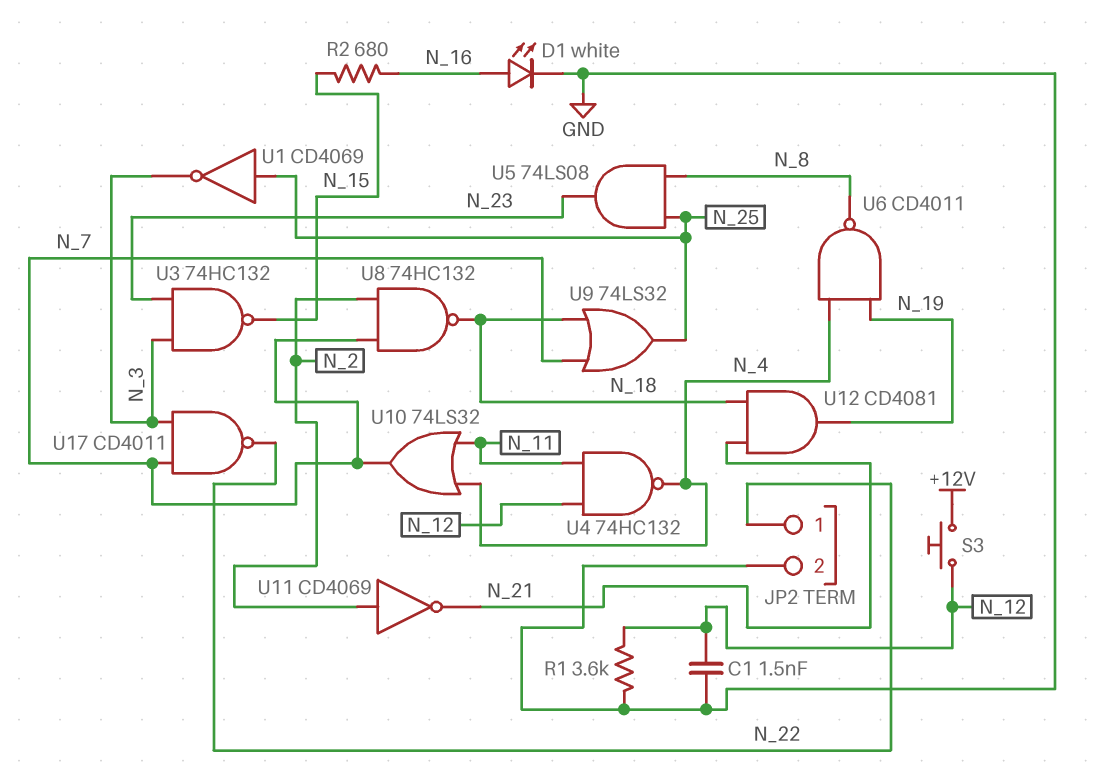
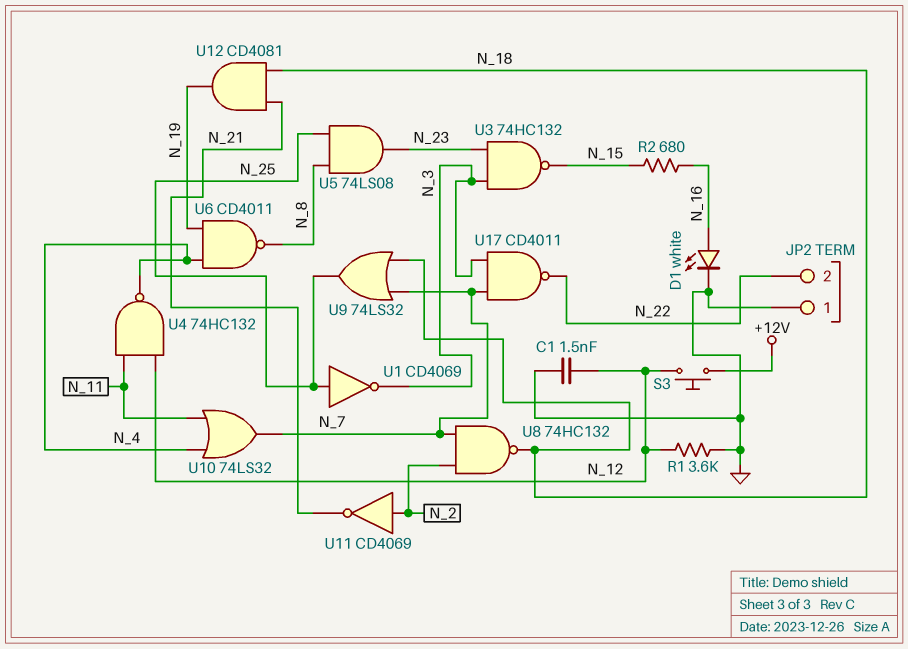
JP2 pin 1: N_22 -> GND
JP2 pin 2: GND -> N_22

